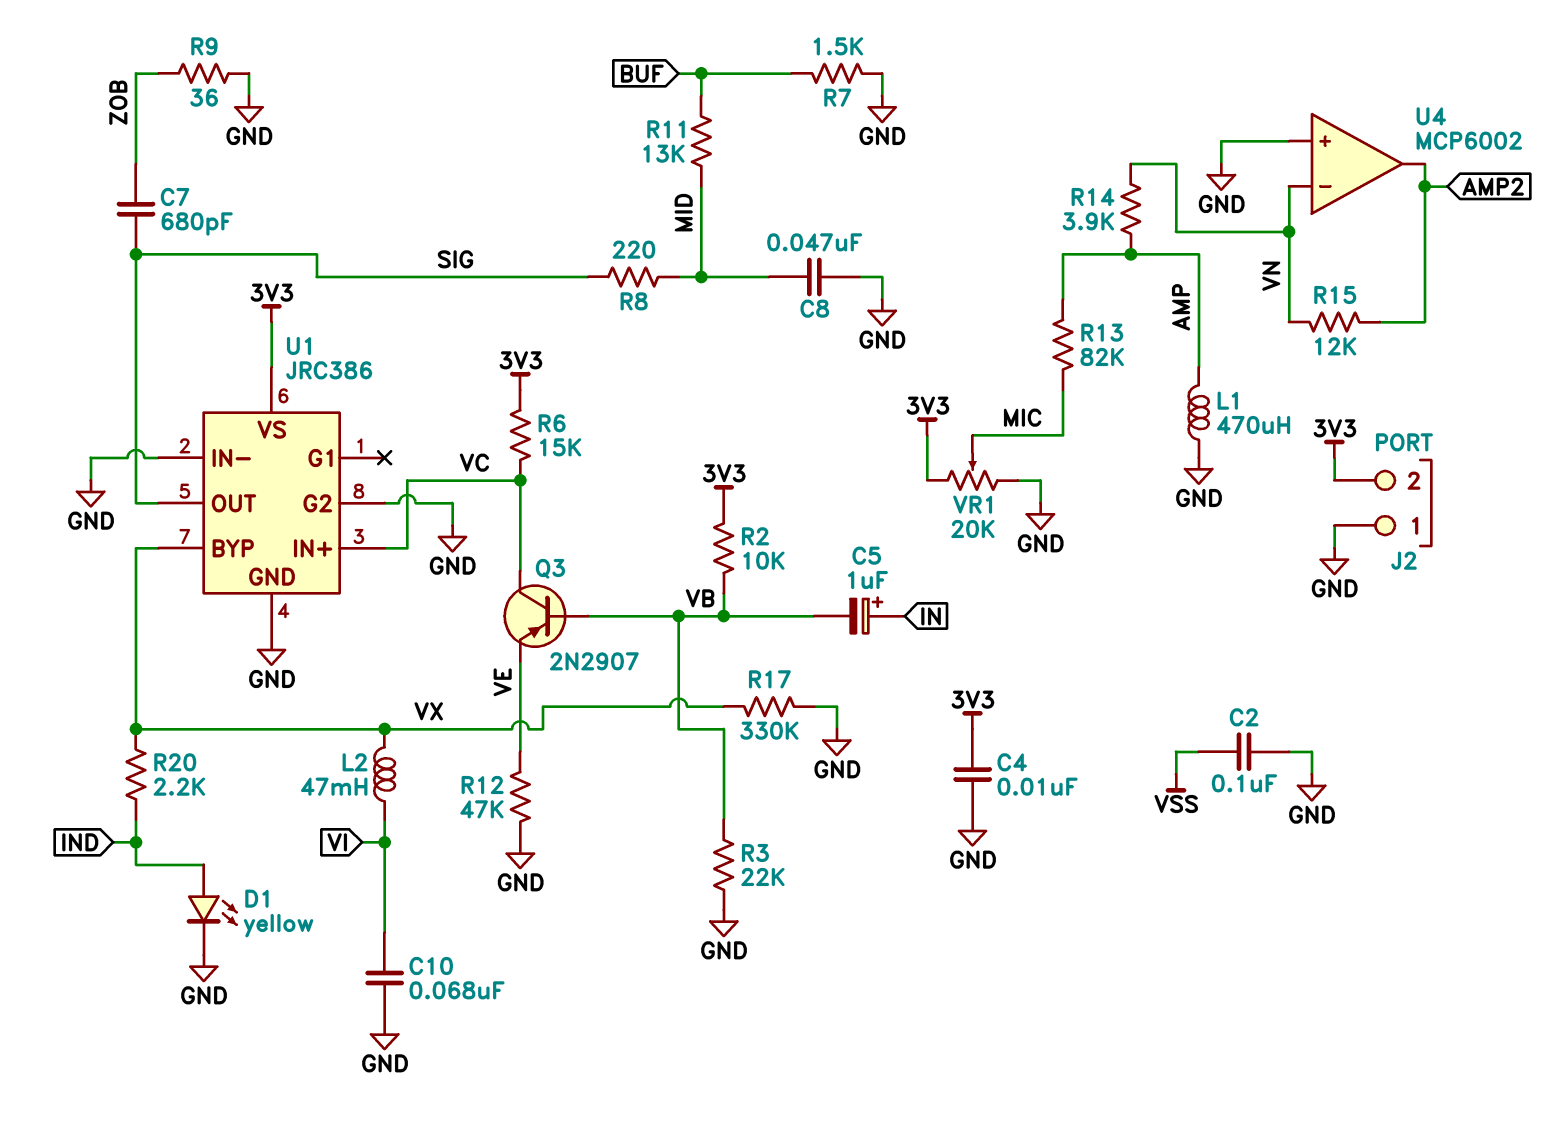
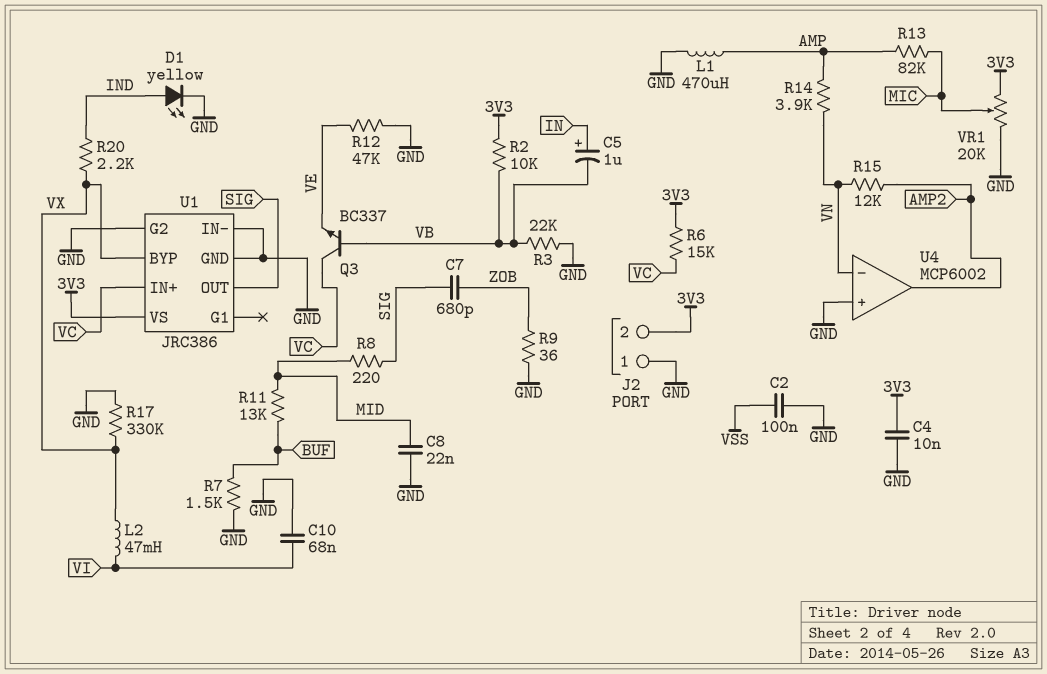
C8: 47nF (GND, MID) -> 22nF (GND, MID)
Q3: PNP 2N2907 (B VB, C VC, E VE) -> NPN BC337 (B VB, C VC, E VE)

